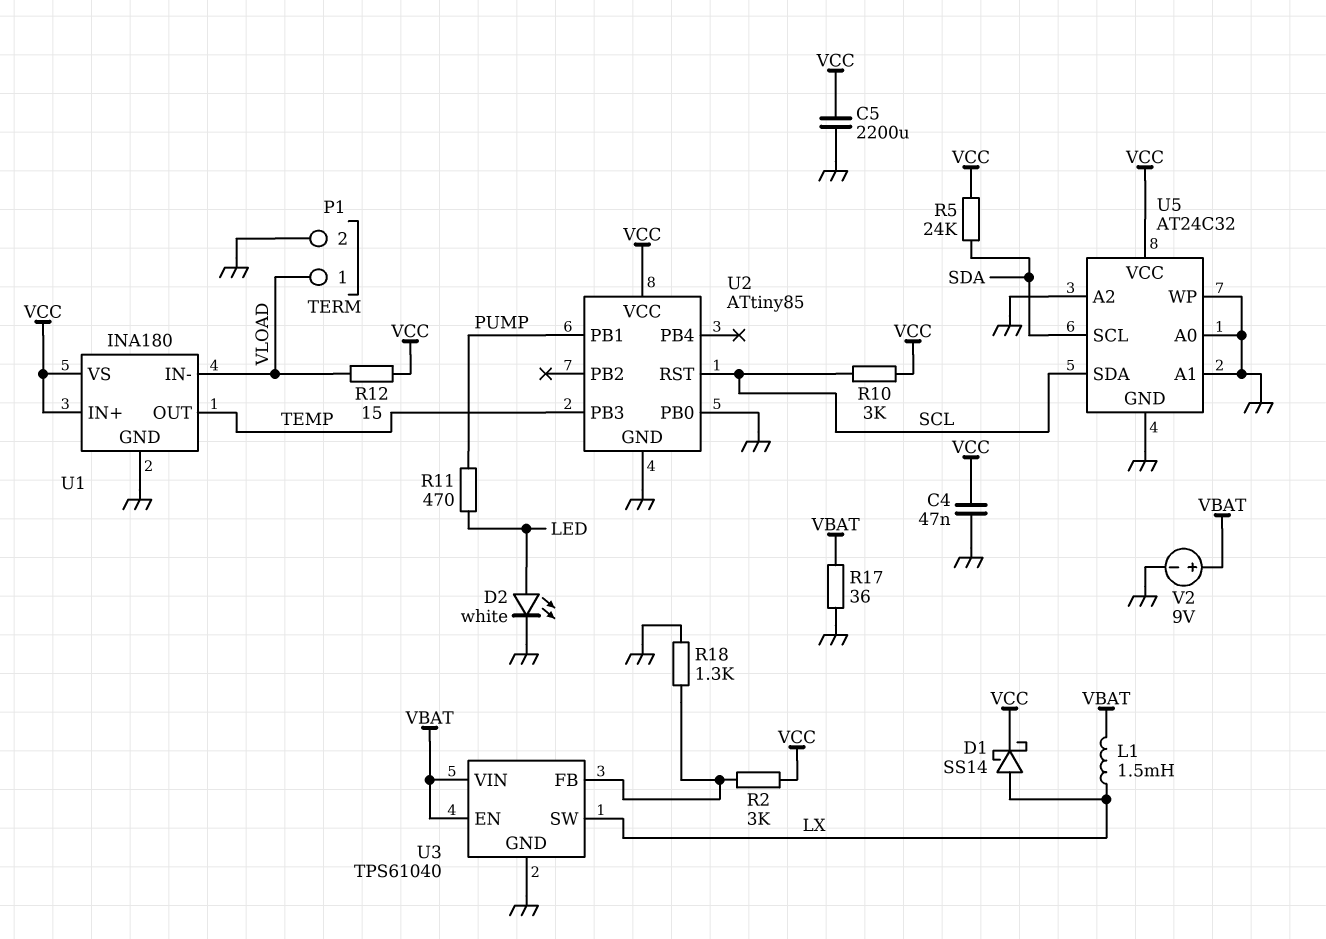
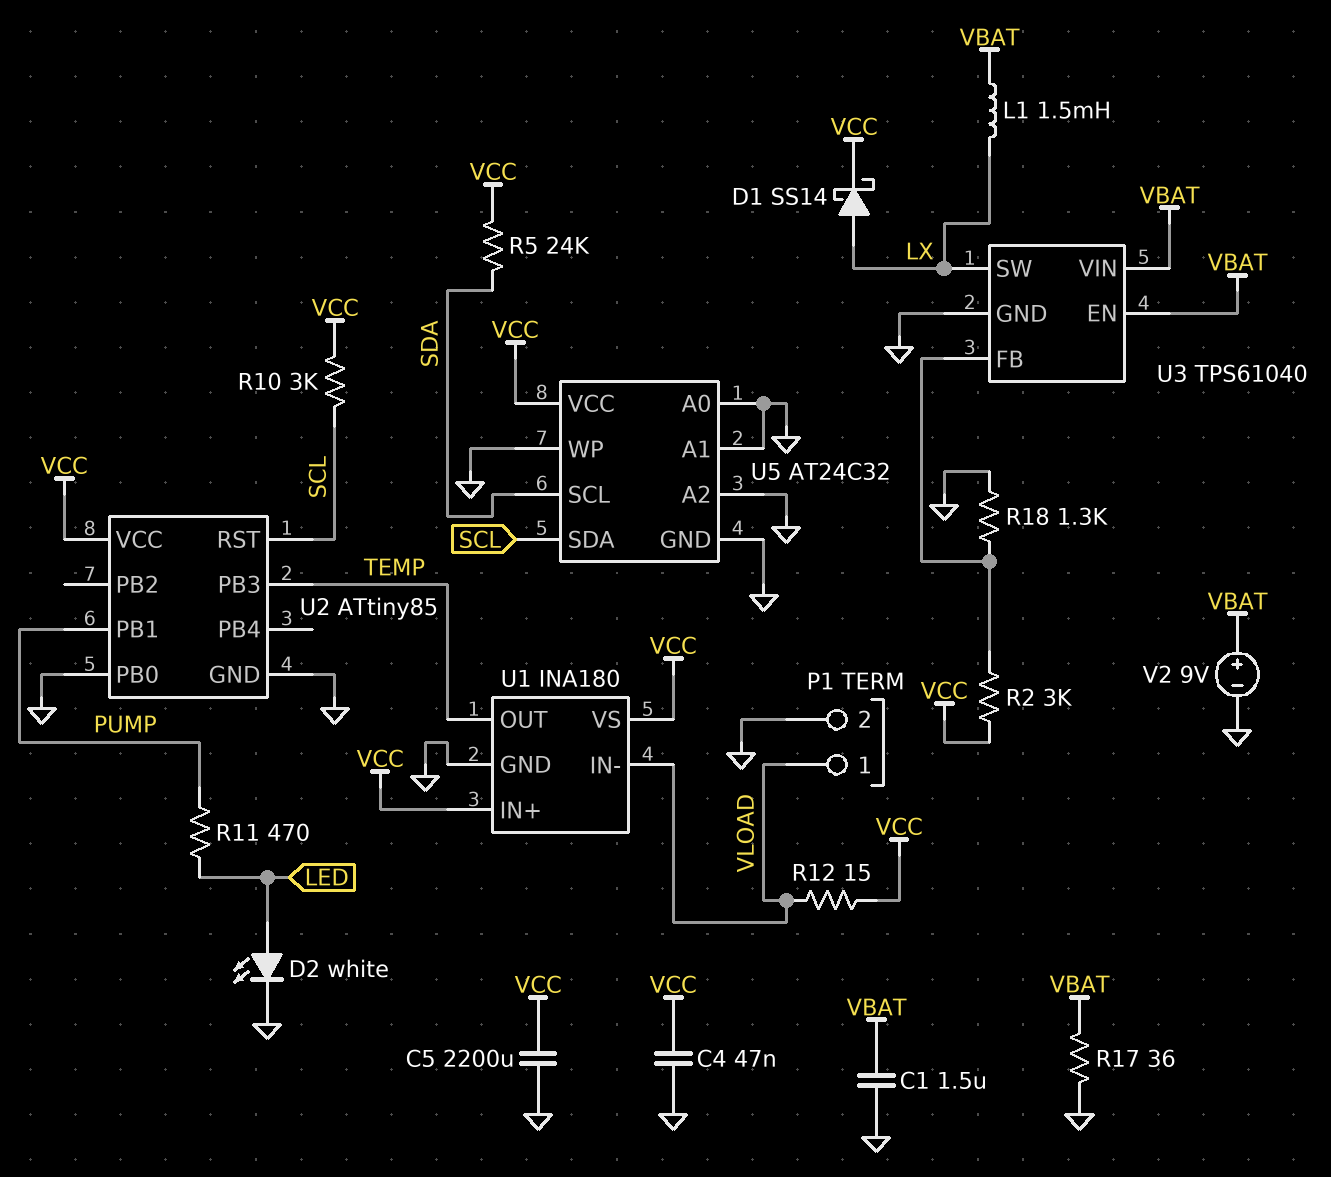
C1: none -> 1.5uF (GND, VBAT)

